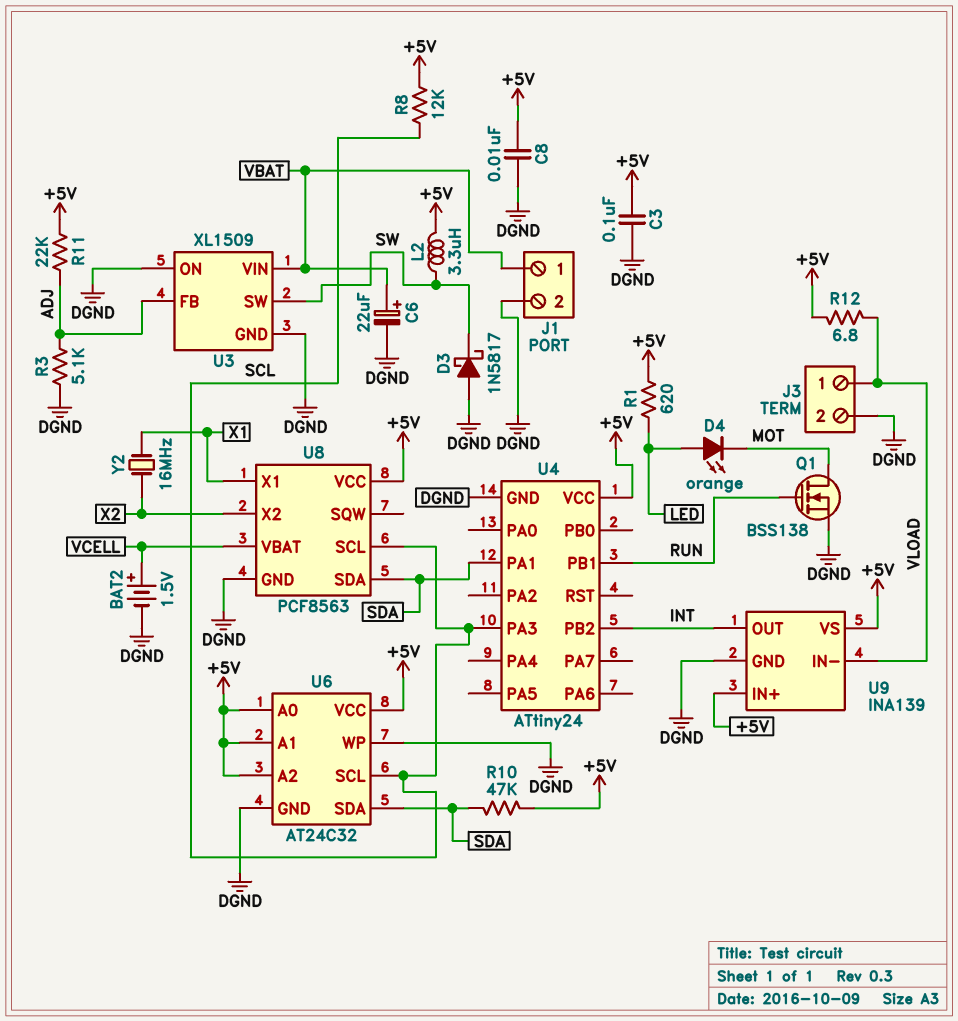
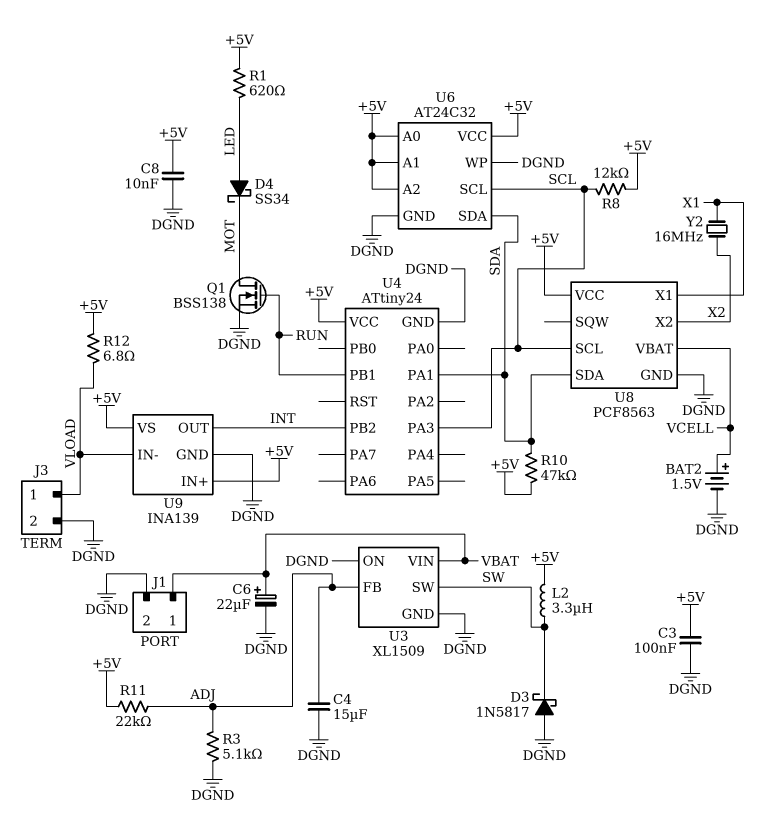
C4: none -> 15uF (ADJ, DGND)
D4: LED orange (A LED, K MOT) -> schottky SS34 (A LED, K MOT)

